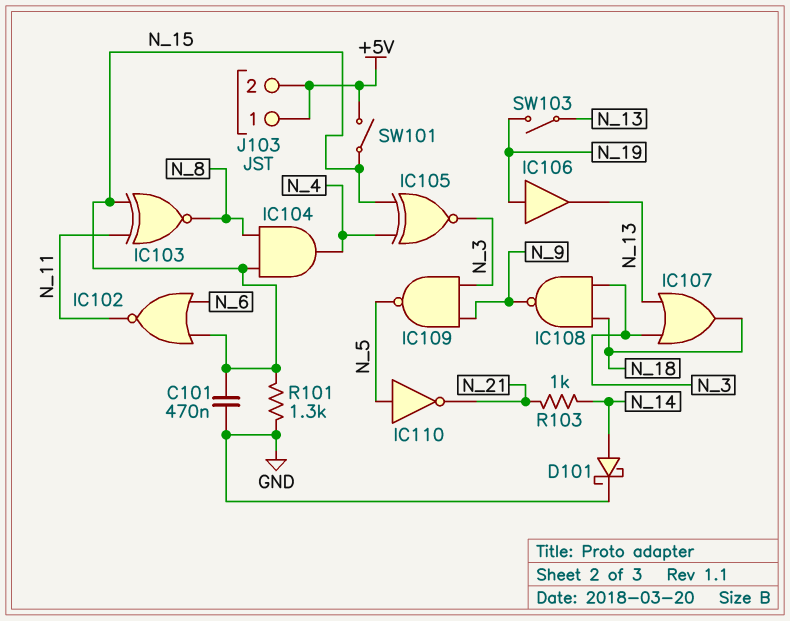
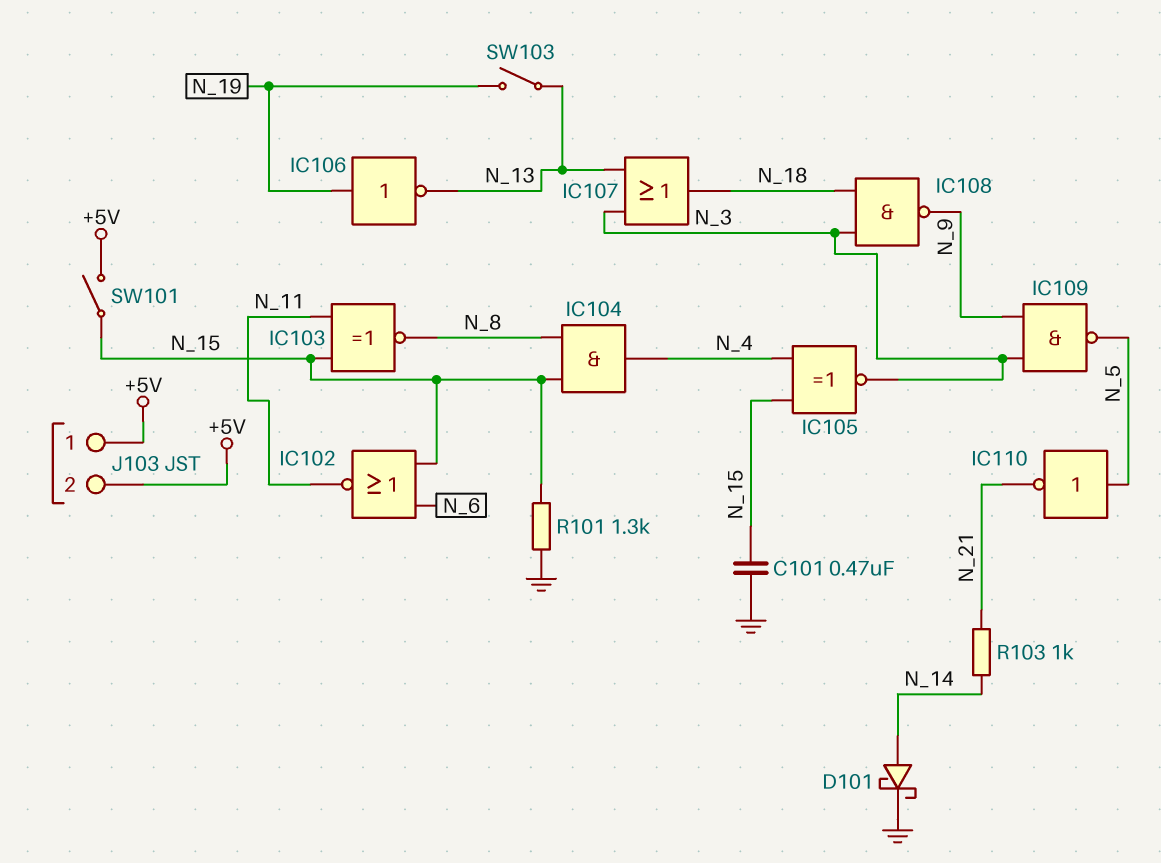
IC106: buffer (in N_19, out N_13) -> NOT (in N_19, out N_13)

